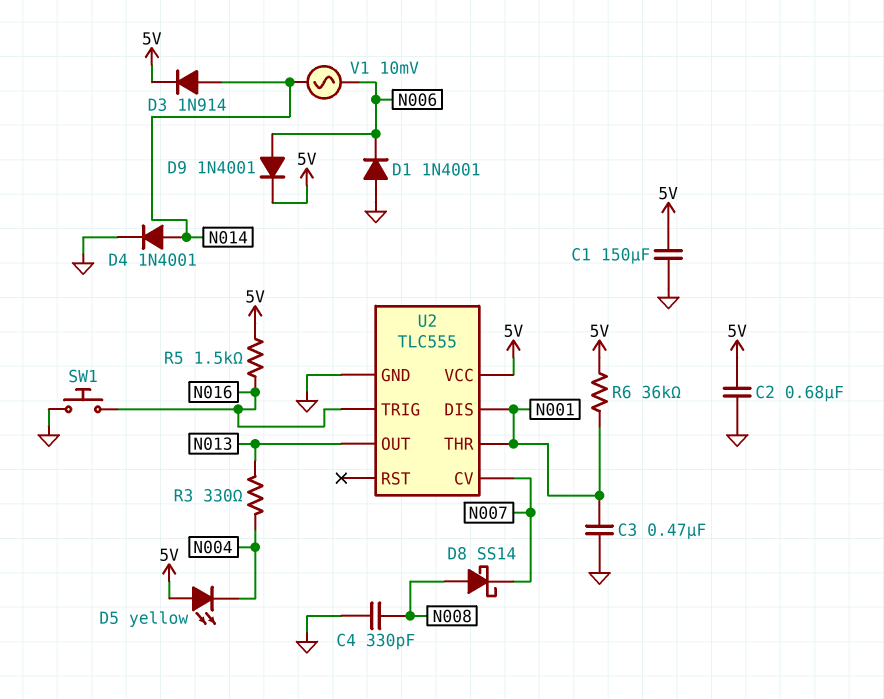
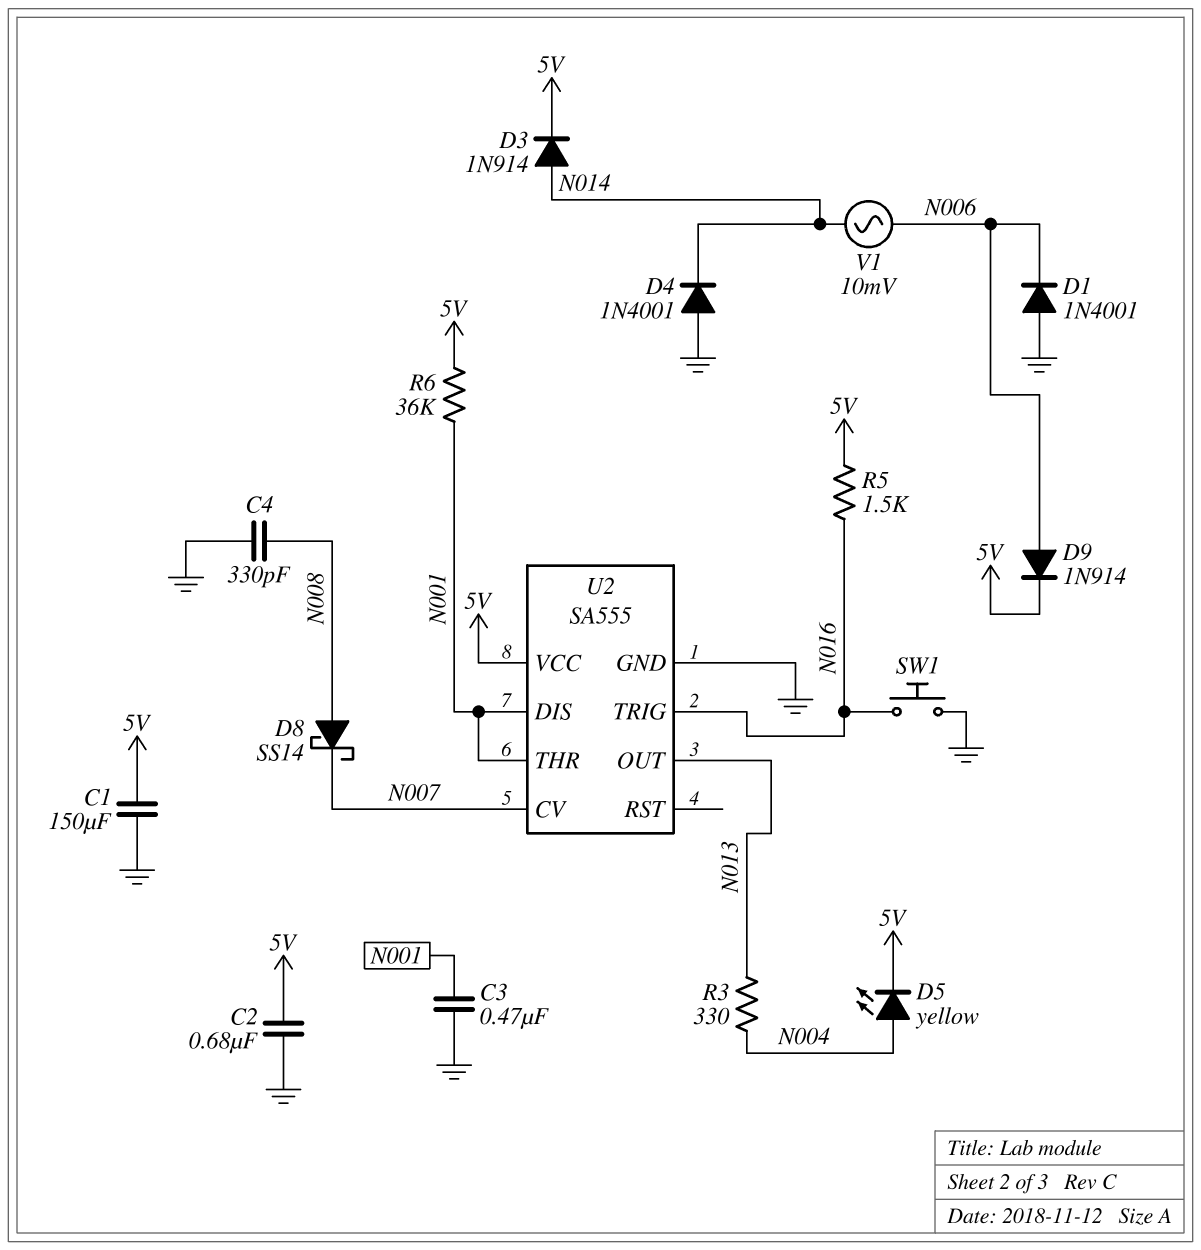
D4: diode 1N4001 (A N014, K GND) -> diode 1N4001 (A GND, K N014)
D5: LED yellow (A 5V, K N004) -> LED yellow (A N004, K 5V)
D9: diode 1N4001 (A N006, K 5V) -> diode 1N914 (A N006, K 5V)
U2: TLC555 -> SA555

